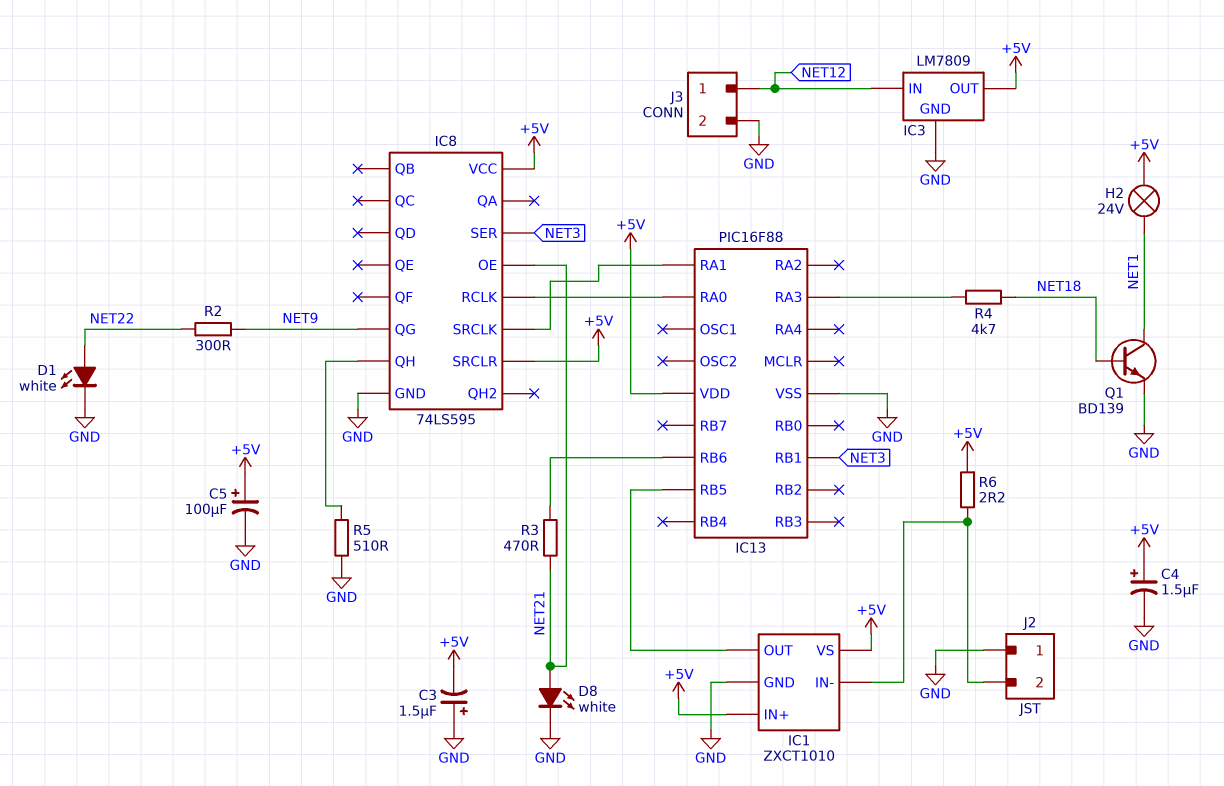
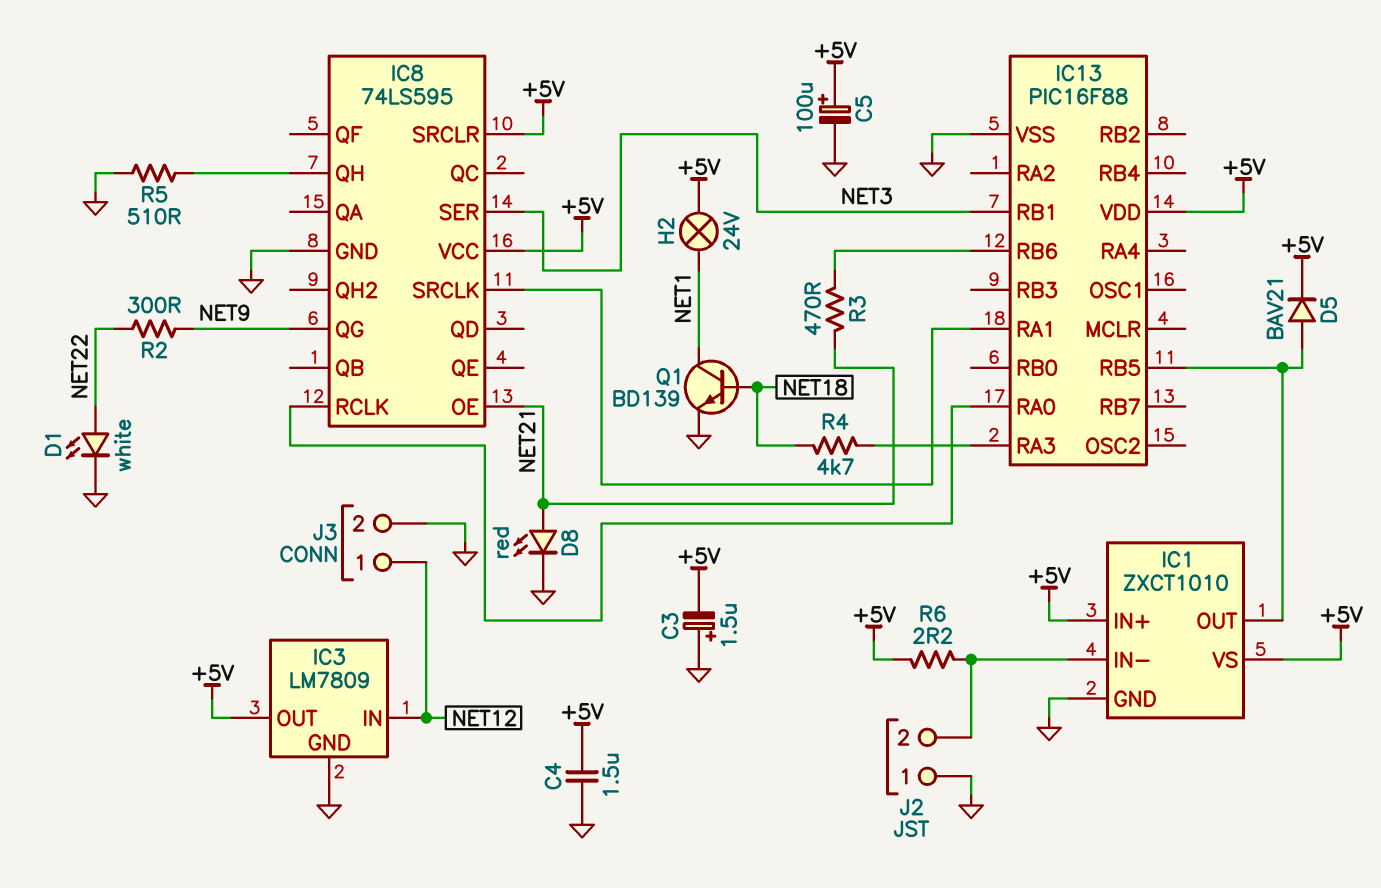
C4: 1.5uF (plus +5V, minus GND) -> 1.5uF (+5V, GND)
D5: none -> diode BAV21 (A IC1/OUT, K +5V)
D8: LED white (A NET21, K GND) -> LED red (A NET21, K GND)

